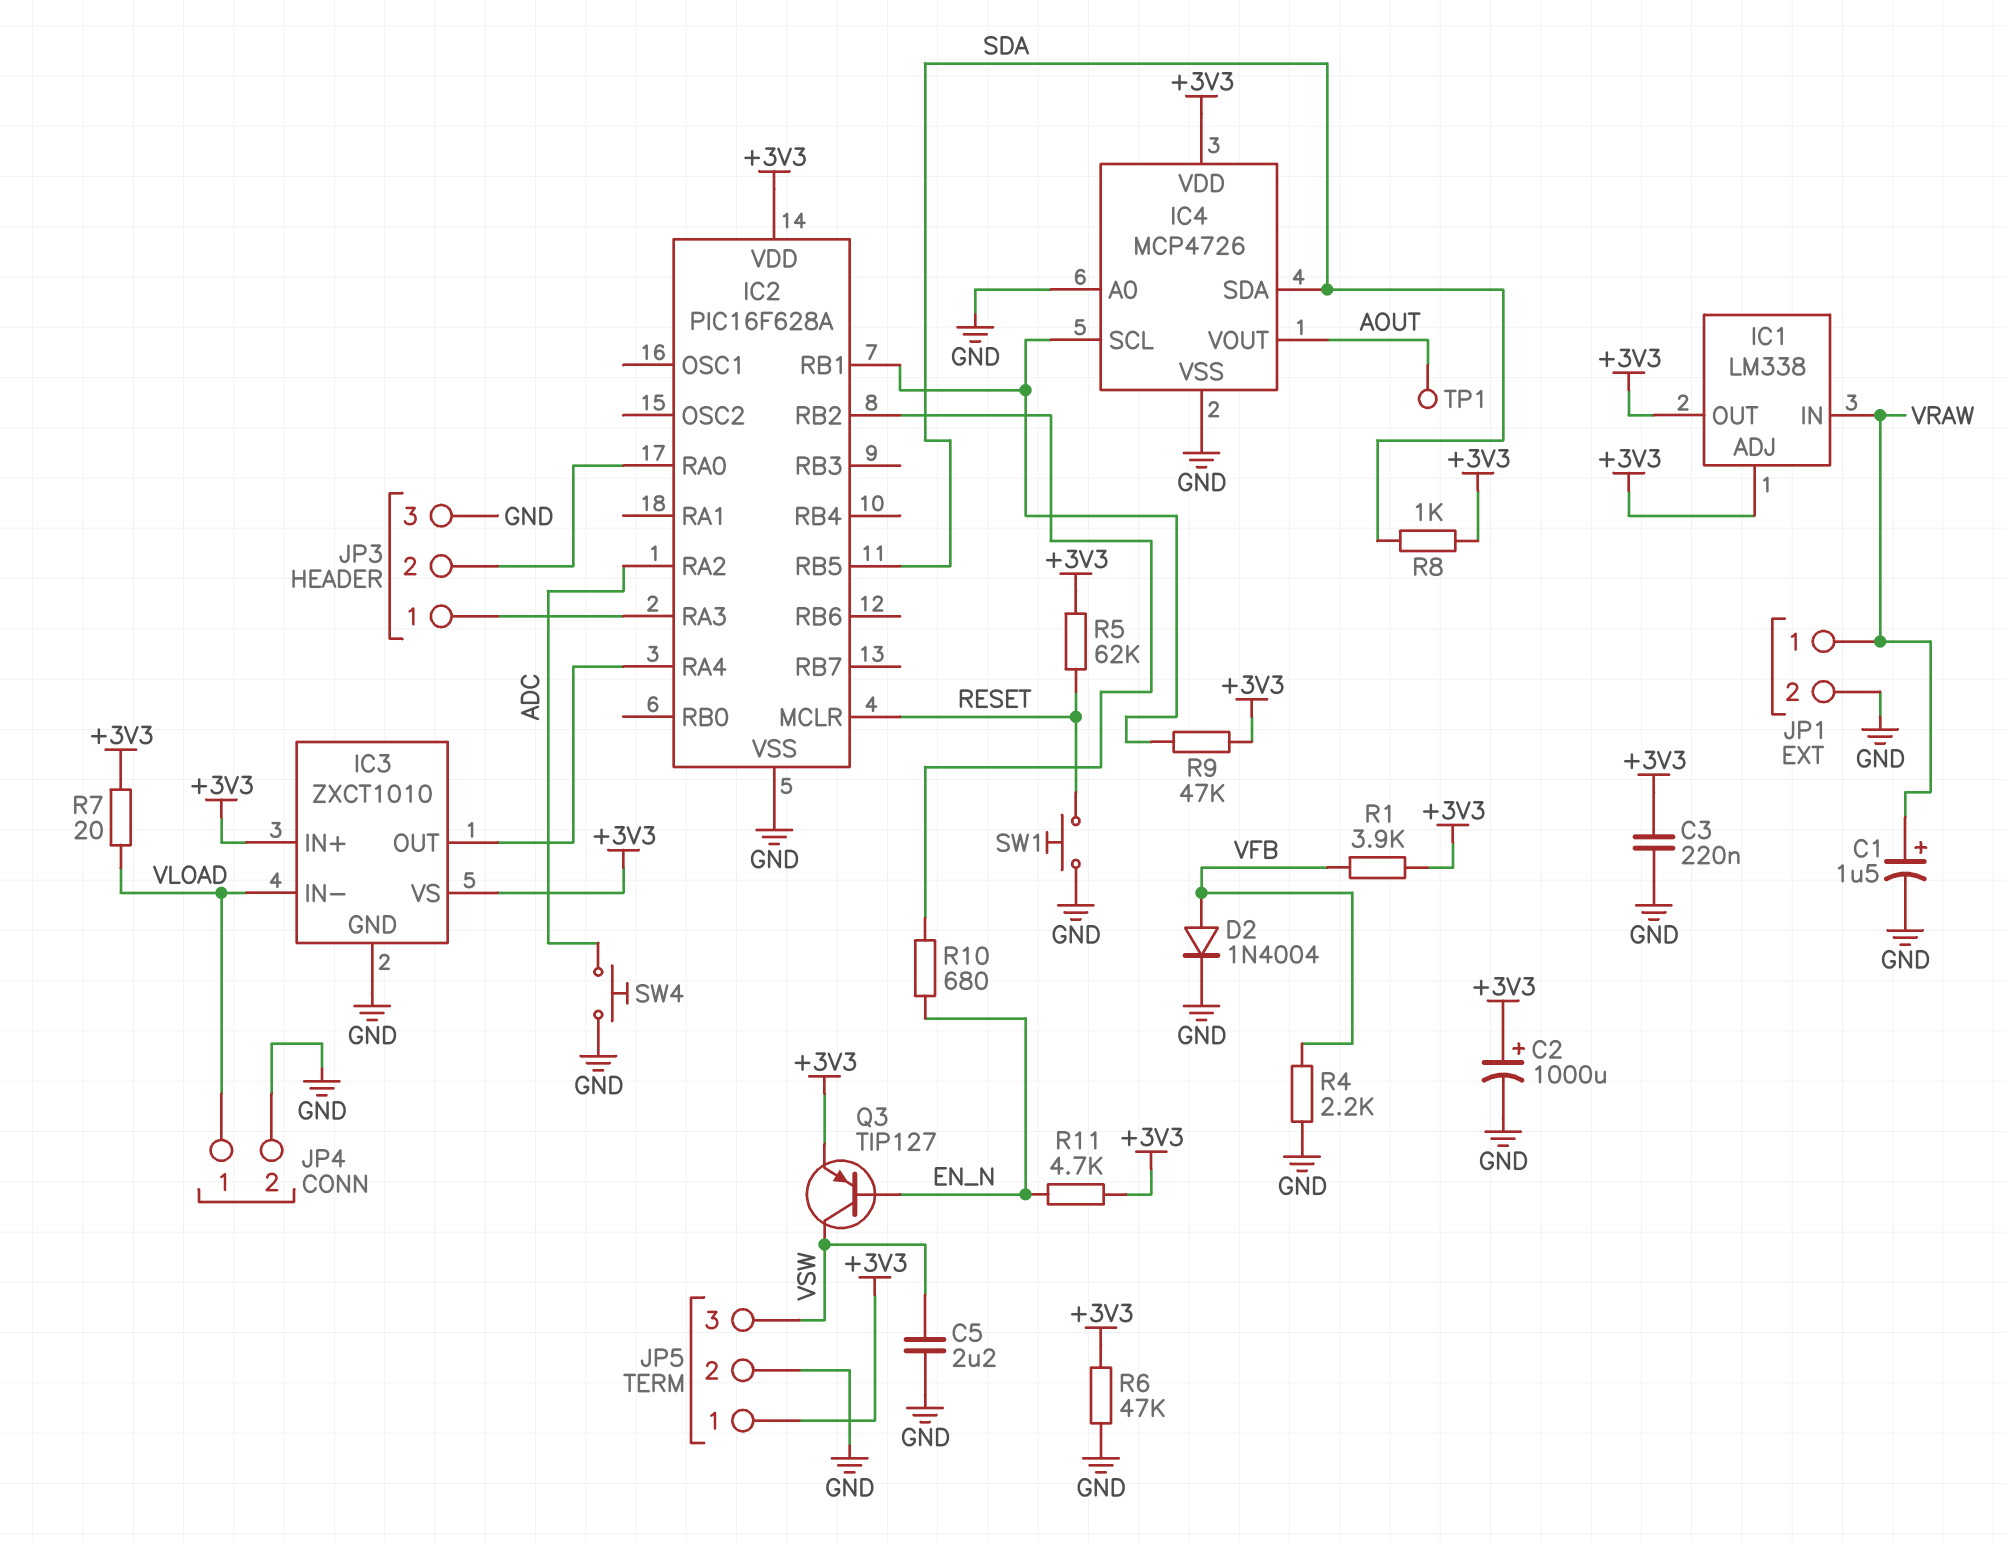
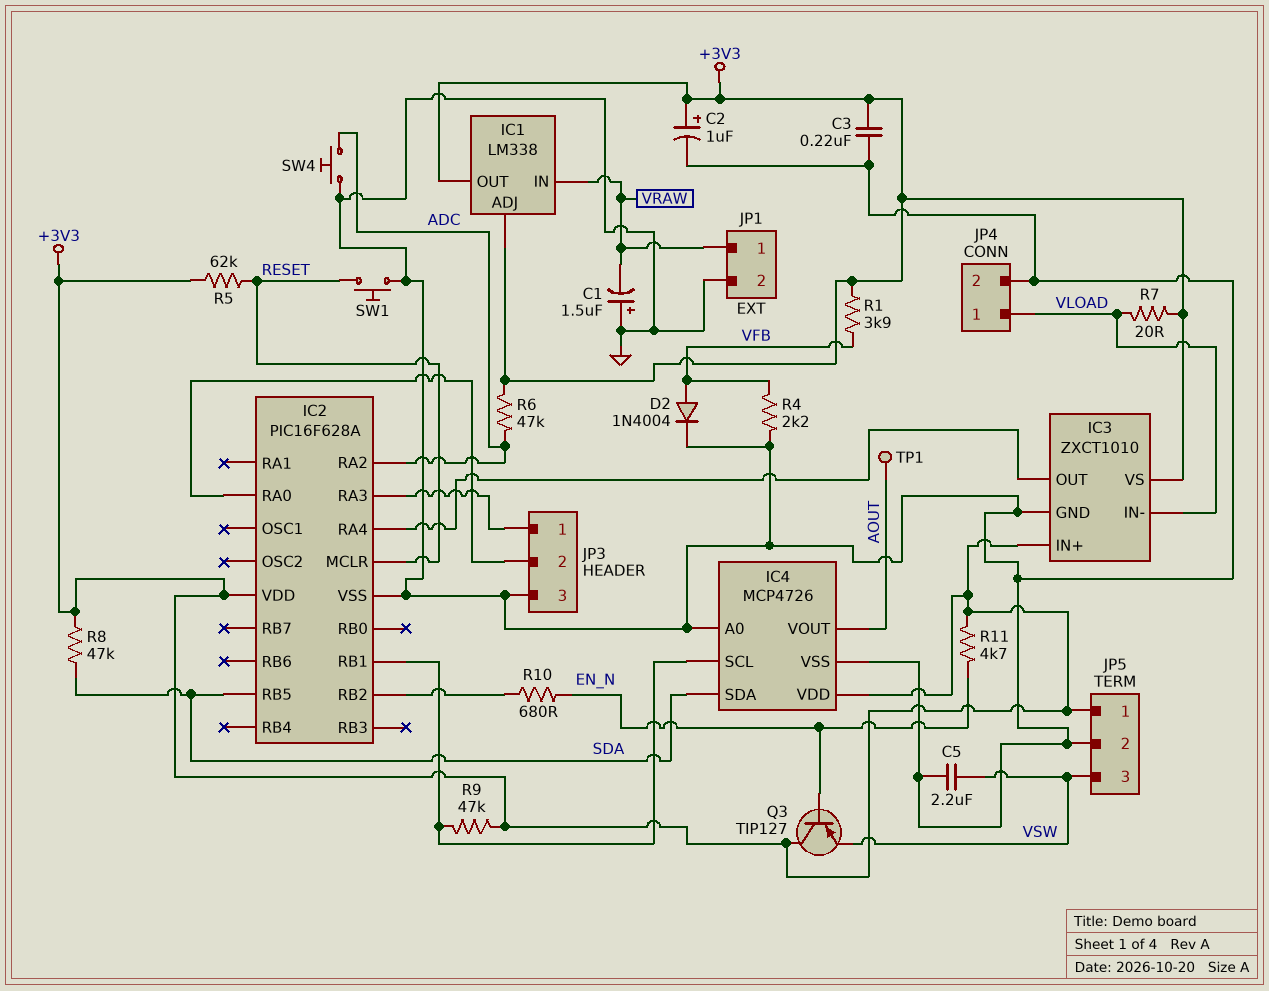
C1: 1.5uF (plus VRAW, minus GND) -> 1.5uF (plus GND, minus VRAW)
C2: 1000uF (plus +3V3, minus GND) -> 1uF (plus +3V3, minus GND)
Q3: PNP TIP127 (B EN_N, C VSW, E +3V3) -> PNP TIP127 (B EN_N, C +3V3, E VSW)
R6: 47k (+3V3, GND) -> 47k (+3V3, ADC)
R8: 1k (+3V3, SDA) -> 47k (+3V3, SDA)

